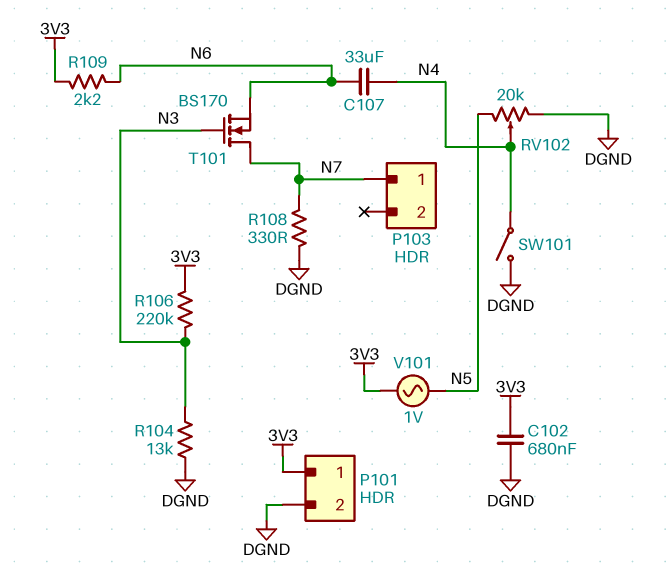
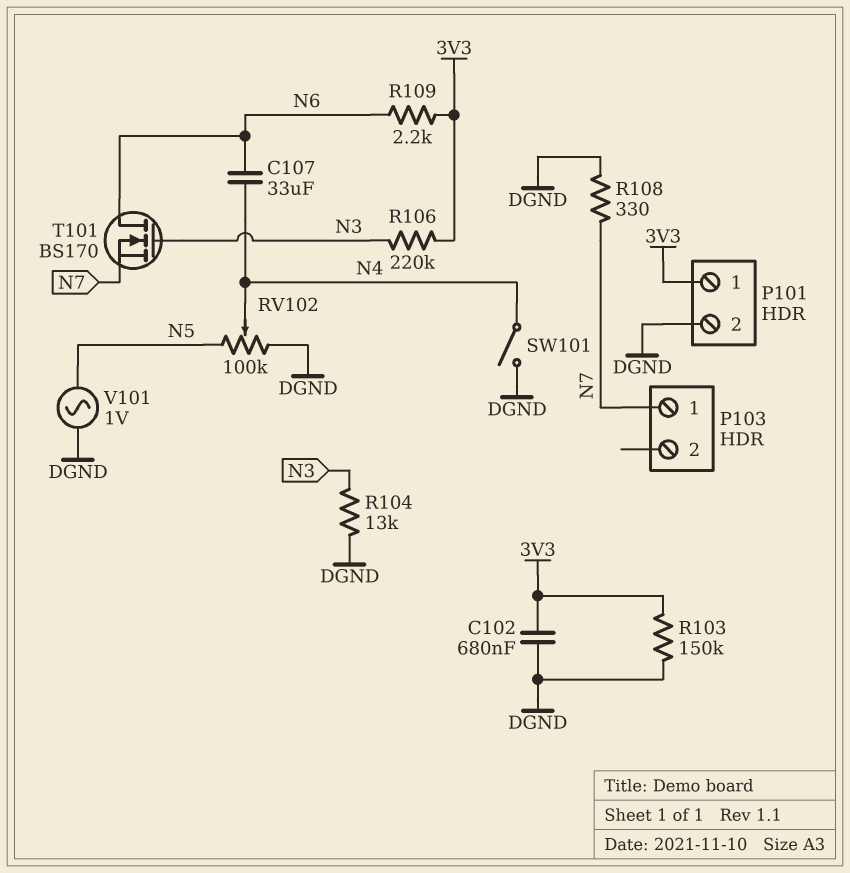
R103: none -> 150k (3V3, DGND)
RV102: 20k (DGND, N5, wiper N4) -> 100k (DGND, N5, wiper N4)
T101: NMOS BS170 (G N3, D N7, S N6) -> NMOS BS170 (G N3, D N6, S N7)
V101: AC 1V (3V3, N5) -> AC 1V (DGND, N5)

